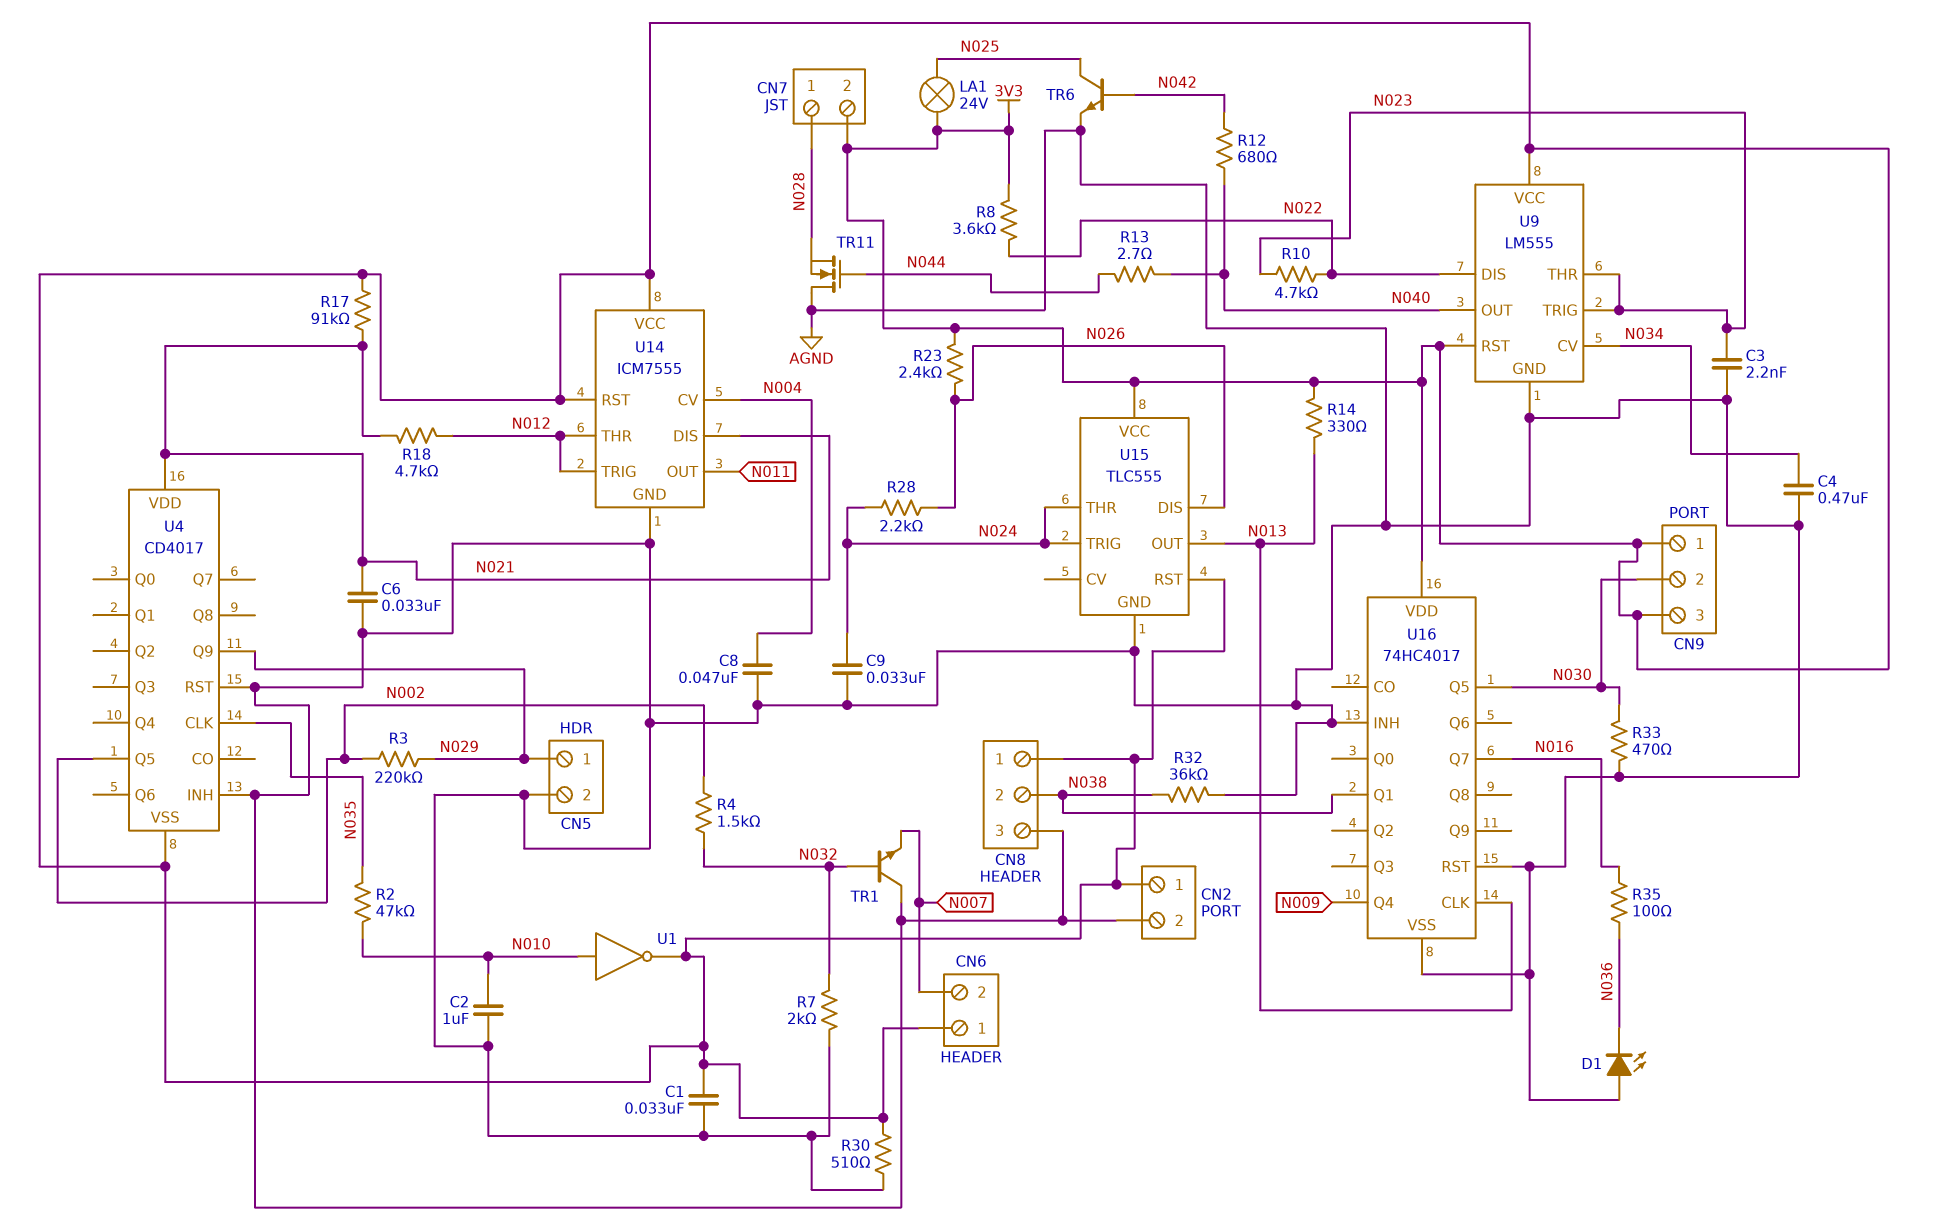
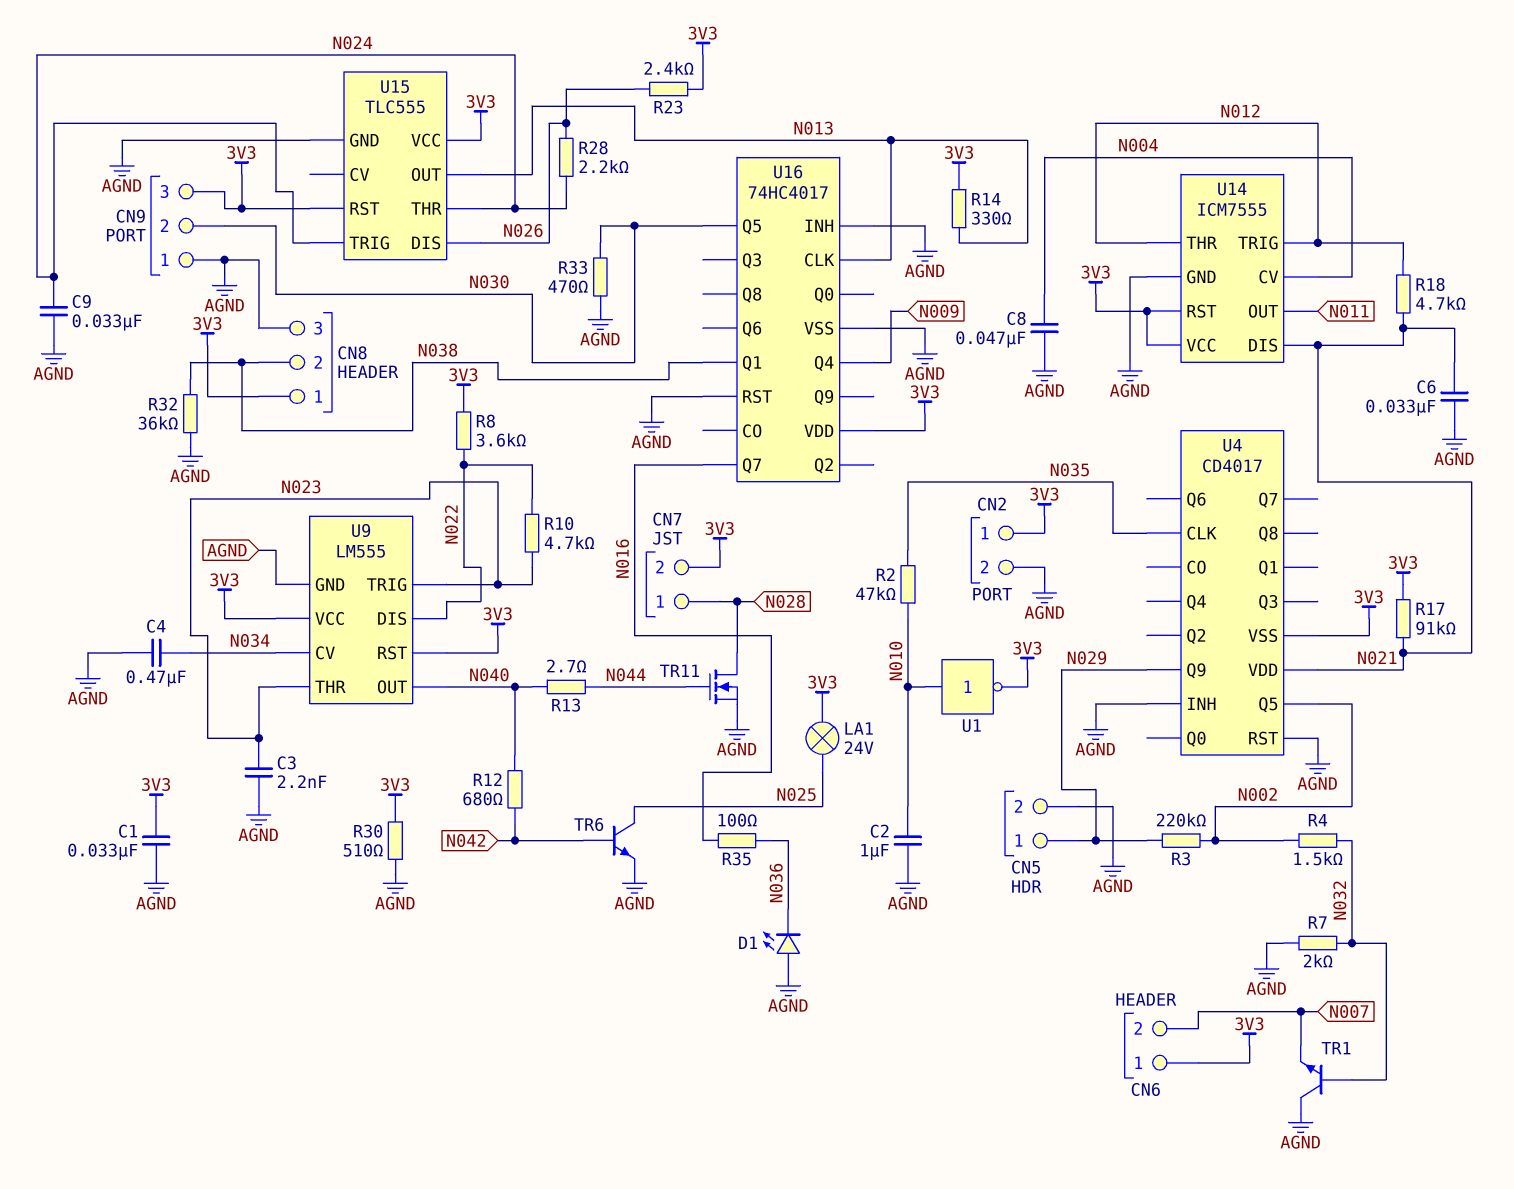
CN9 pin 1: 3V3 -> AGND
TR11: NMOS (G N044, D AGND, S N028) -> NMOS (G N044, D N028, S AGND)

